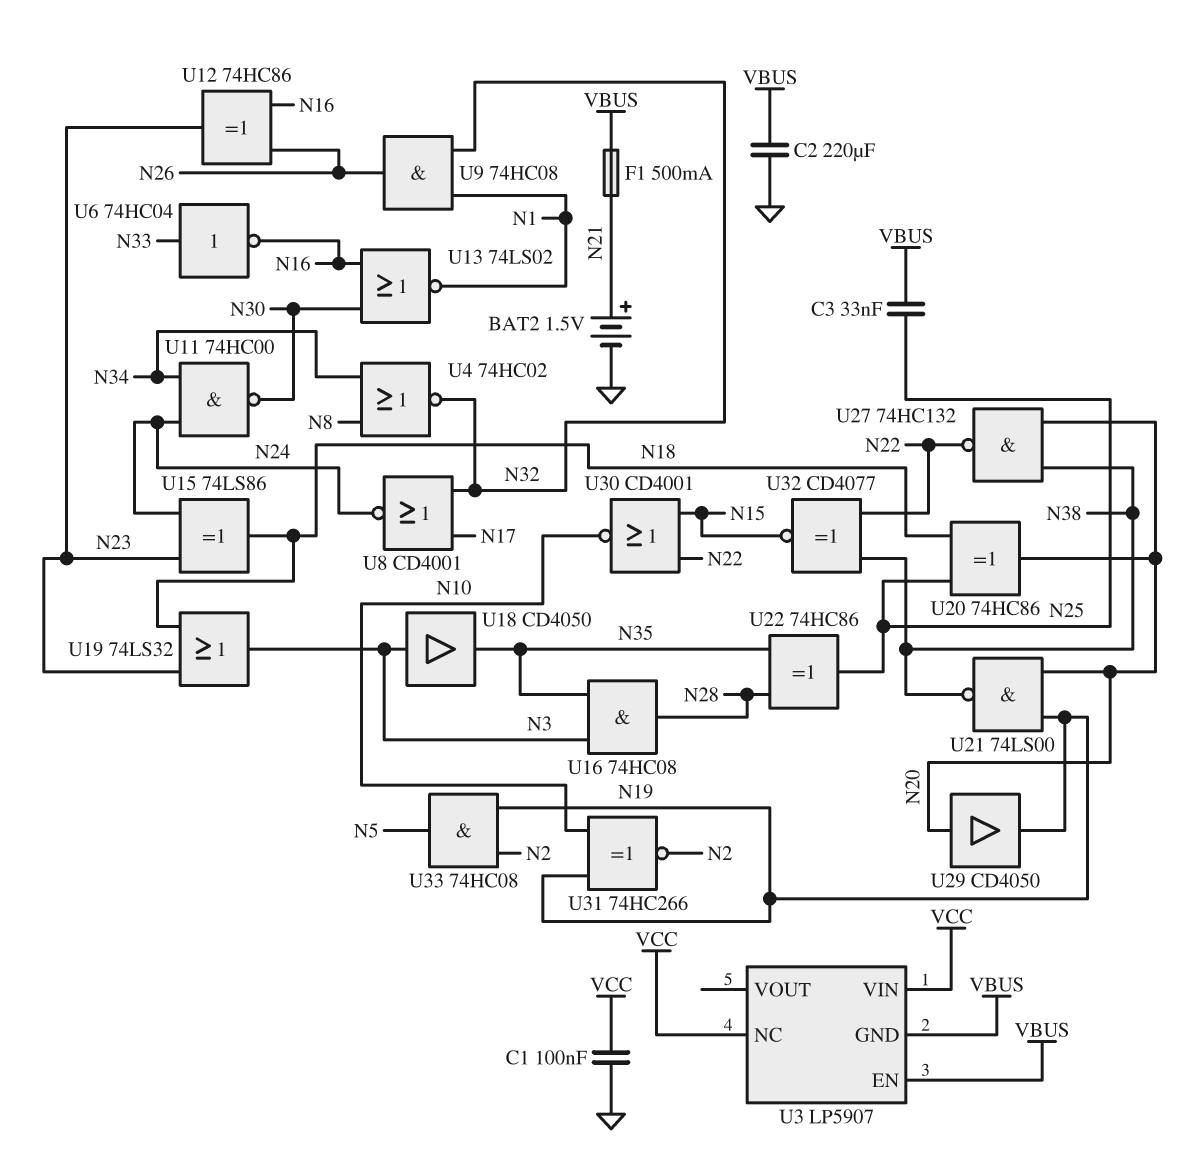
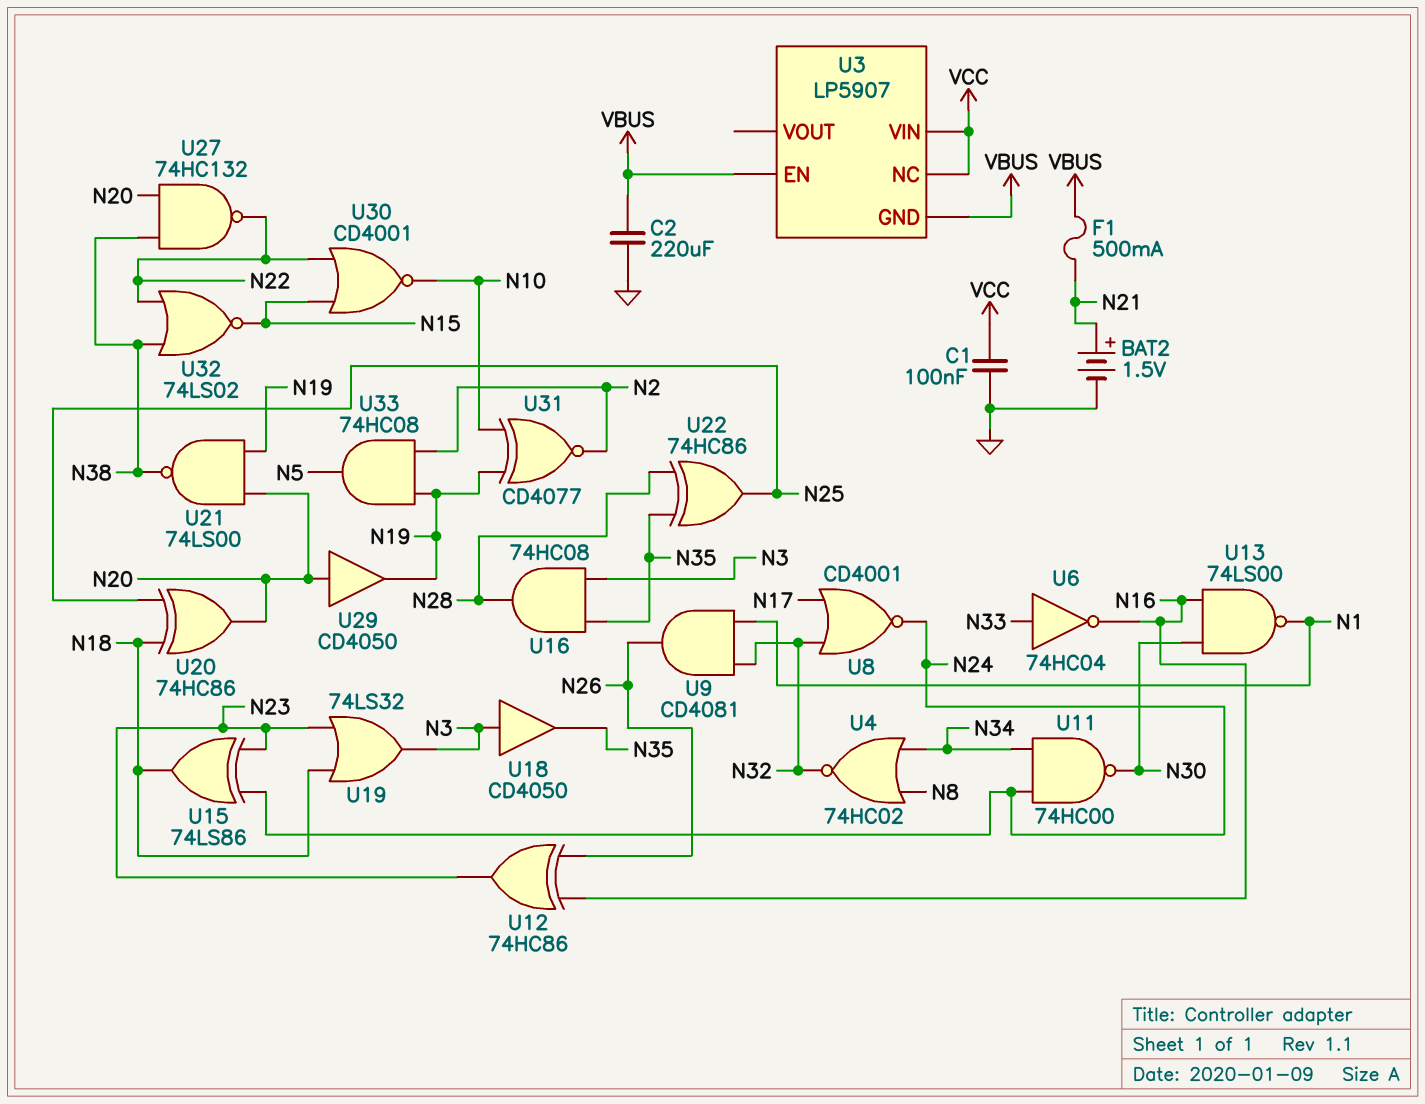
C3: 33nF (N25, VBUS) -> none
U9: AND 74HC08 (in N1, in N32, out N26) -> AND CD4081 (in N1, in N32, out N26)
U13: NOR 74LS02 (in N16, in N30, out N1) -> NAND 74LS00 (in N16, in N30, out N1)
U31: XNOR 74HC266 (in N10, in N19, out N2) -> XNOR CD4077 (in N10, in N19, out N2)
U32: XNOR CD4077 (in N22, in N38, out N15) -> NOR 74LS02 (in N22, in N38, out N15)

